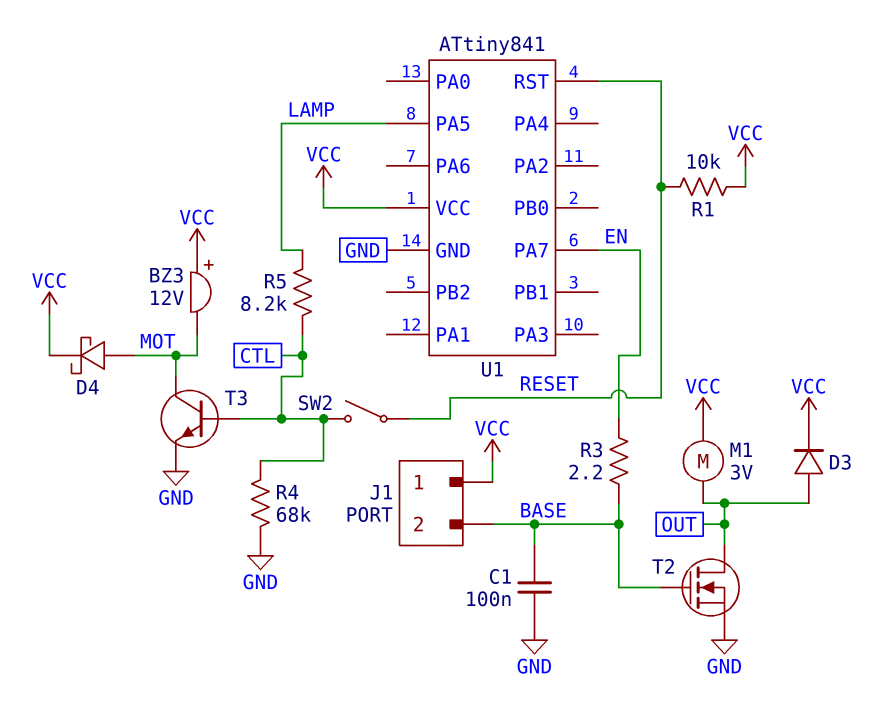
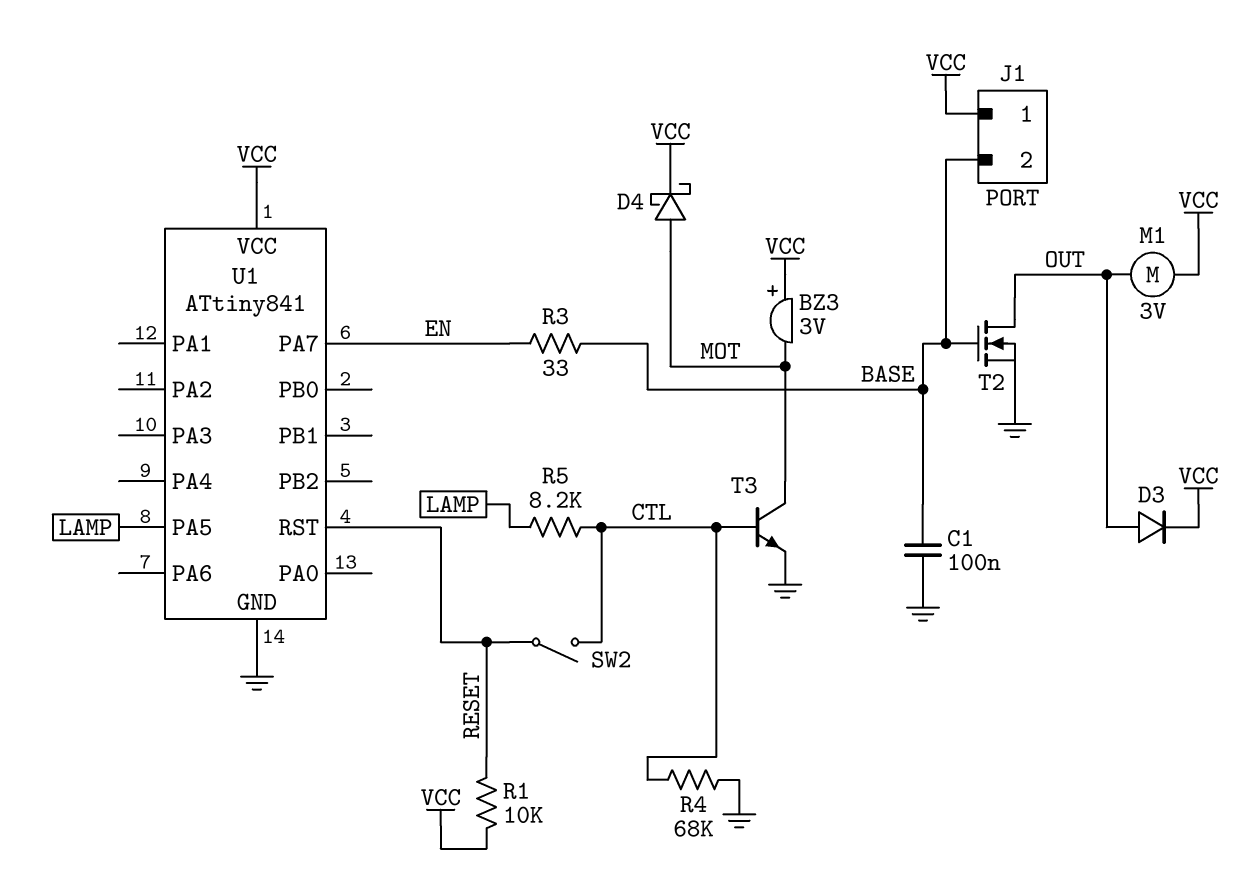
BZ3: buzzer 12V (plus VCC, minus MOT) -> buzzer 3V (plus VCC, minus MOT)
R3: 2.2 (BASE, EN) -> 33 (BASE, EN)

